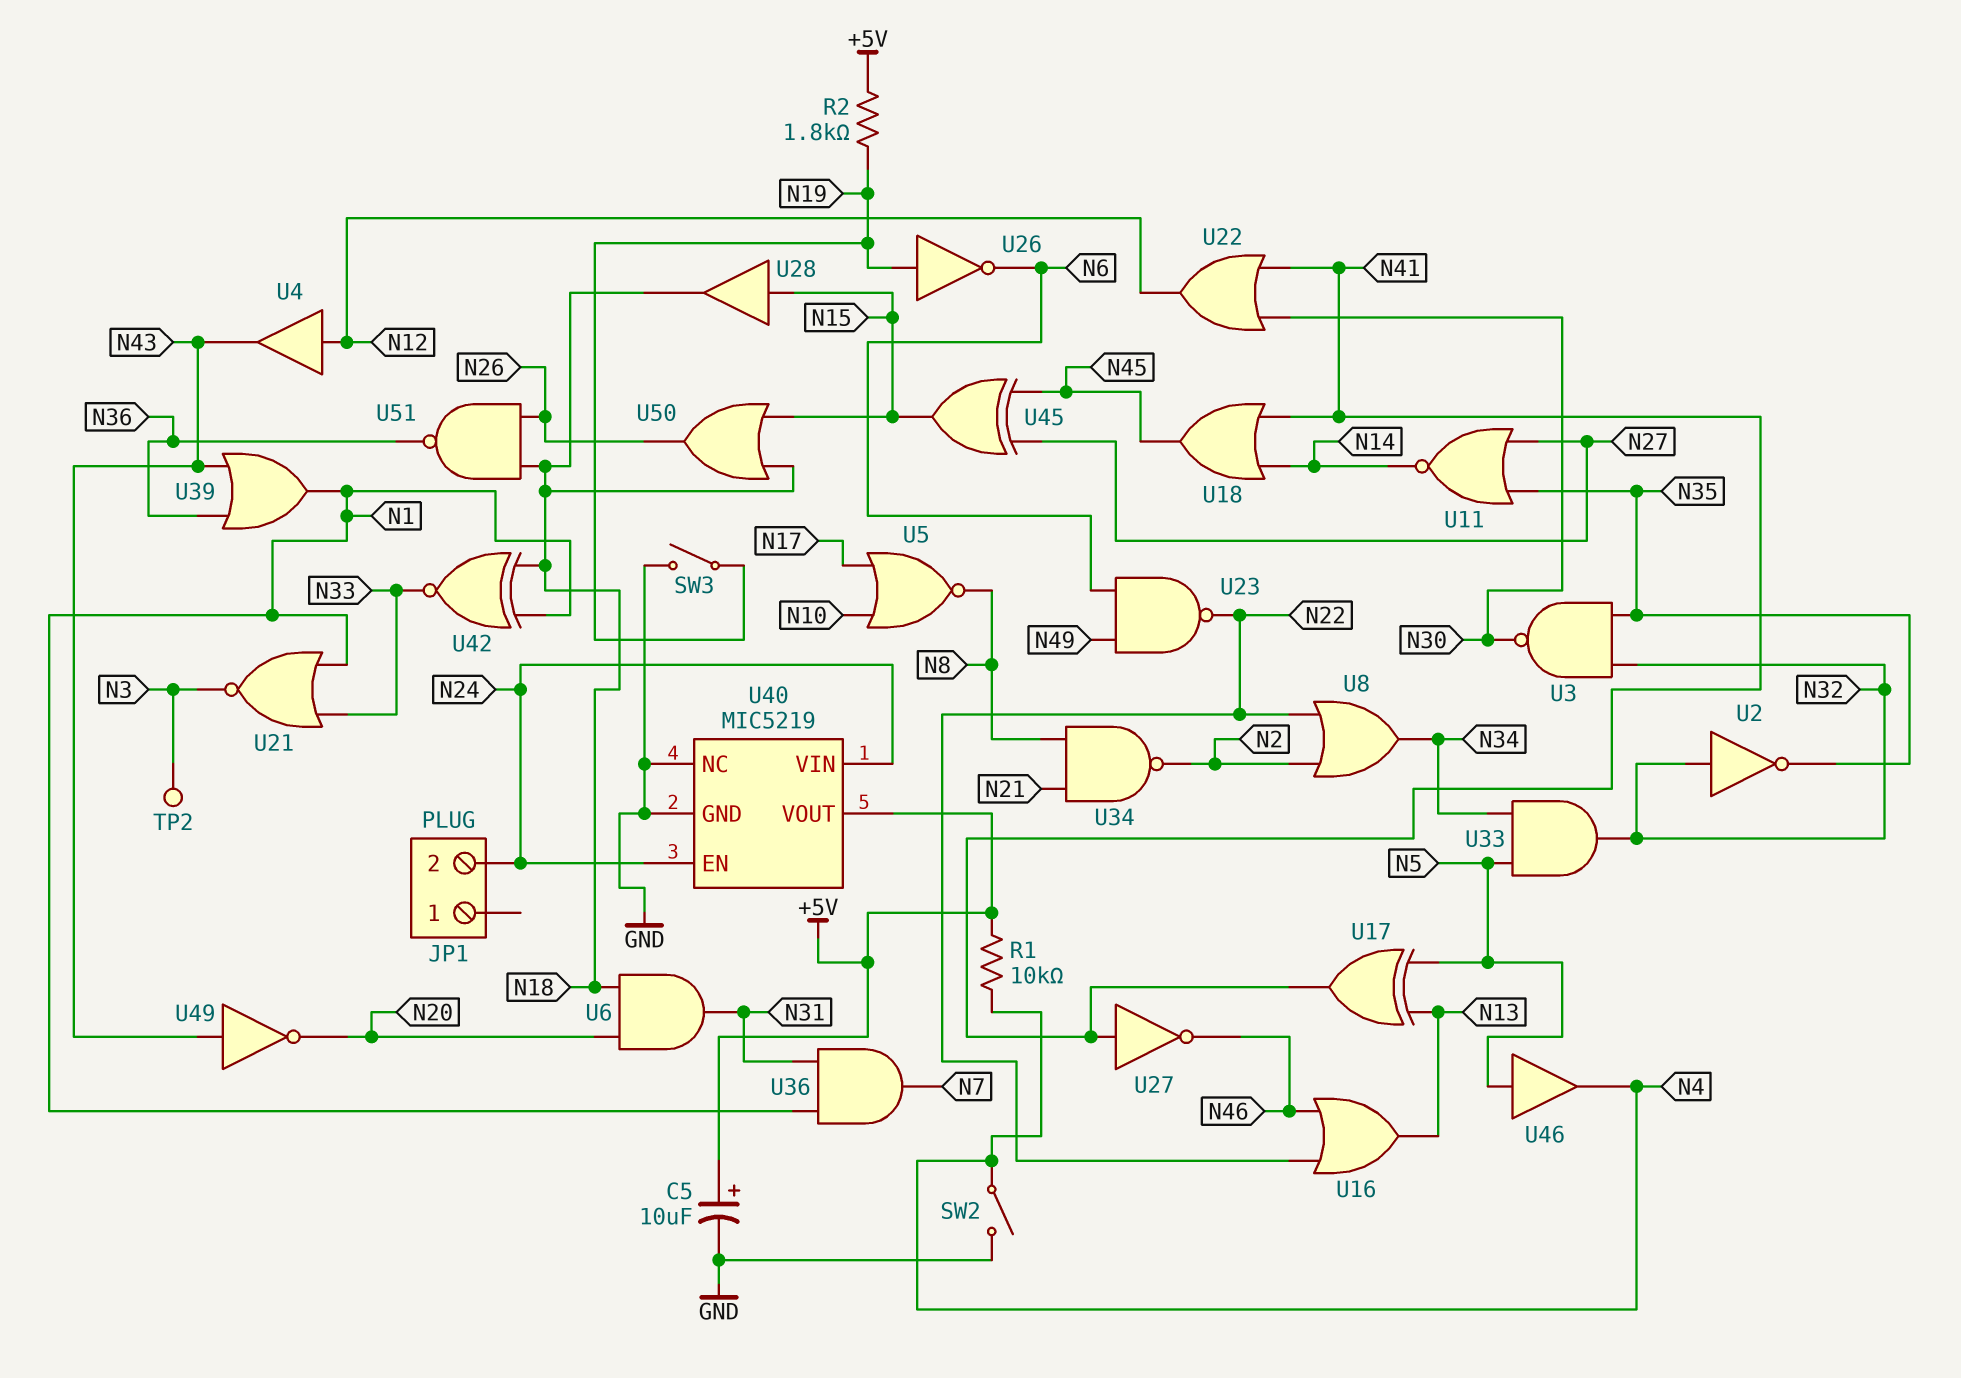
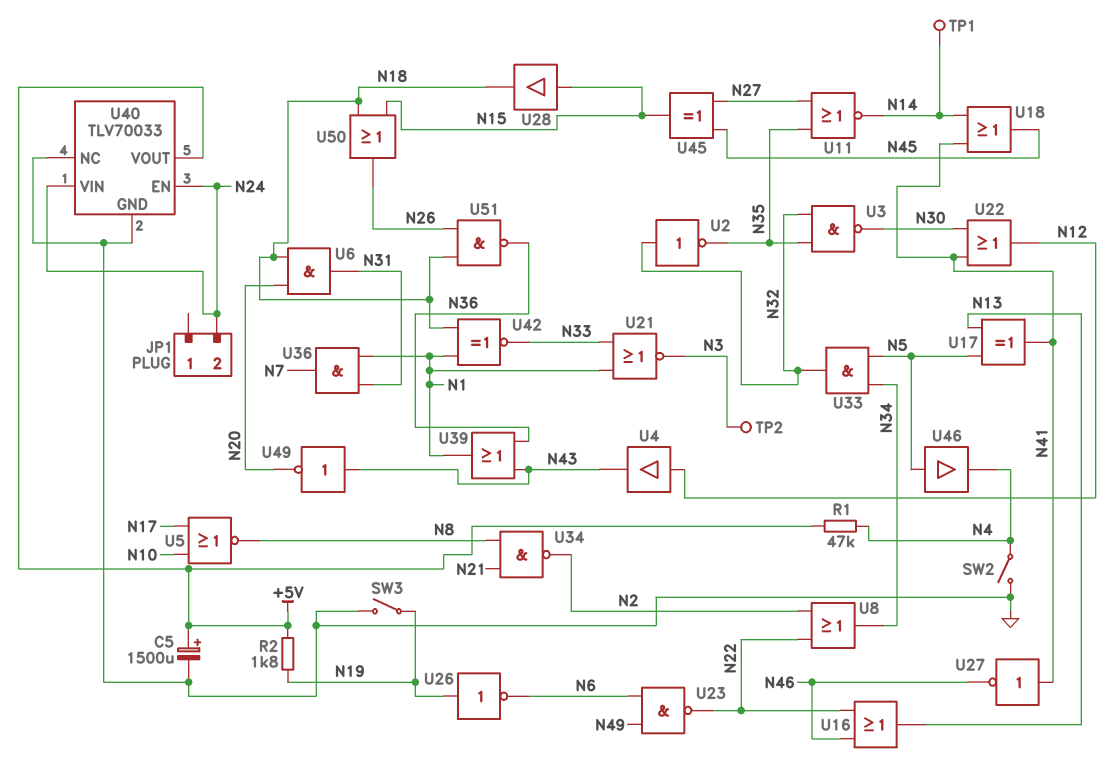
C5: 10uF (plus +5V, minus GND) -> 1500uF (plus +5V, minus GND)
R1: 10k (+5V, N4) -> 47k (+5V, N4)
TP1: none -> test point (N14)
U40: MIC5219 -> TLV70033

